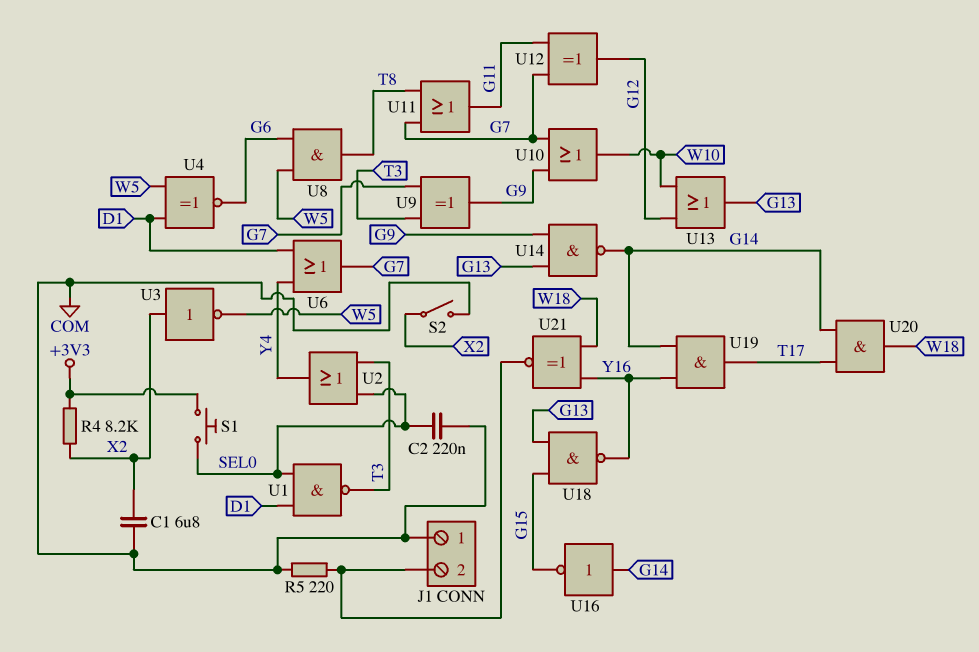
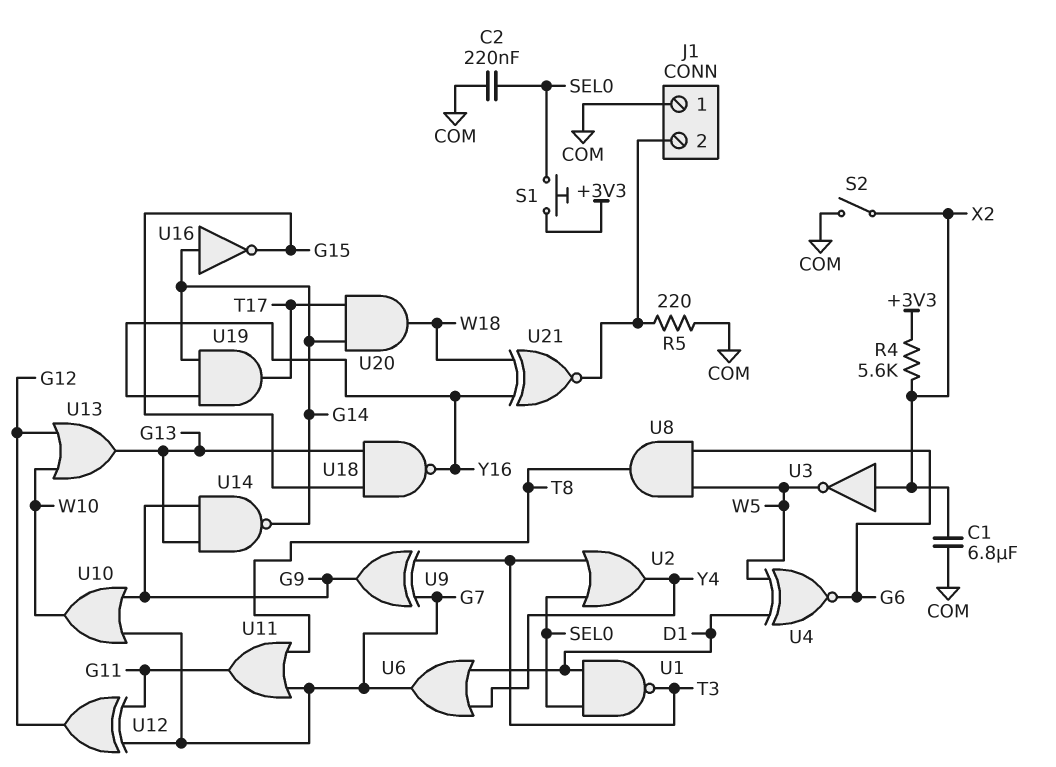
R4: 8.2k (+3V3, X2) -> 5.6k (+3V3, X2)

